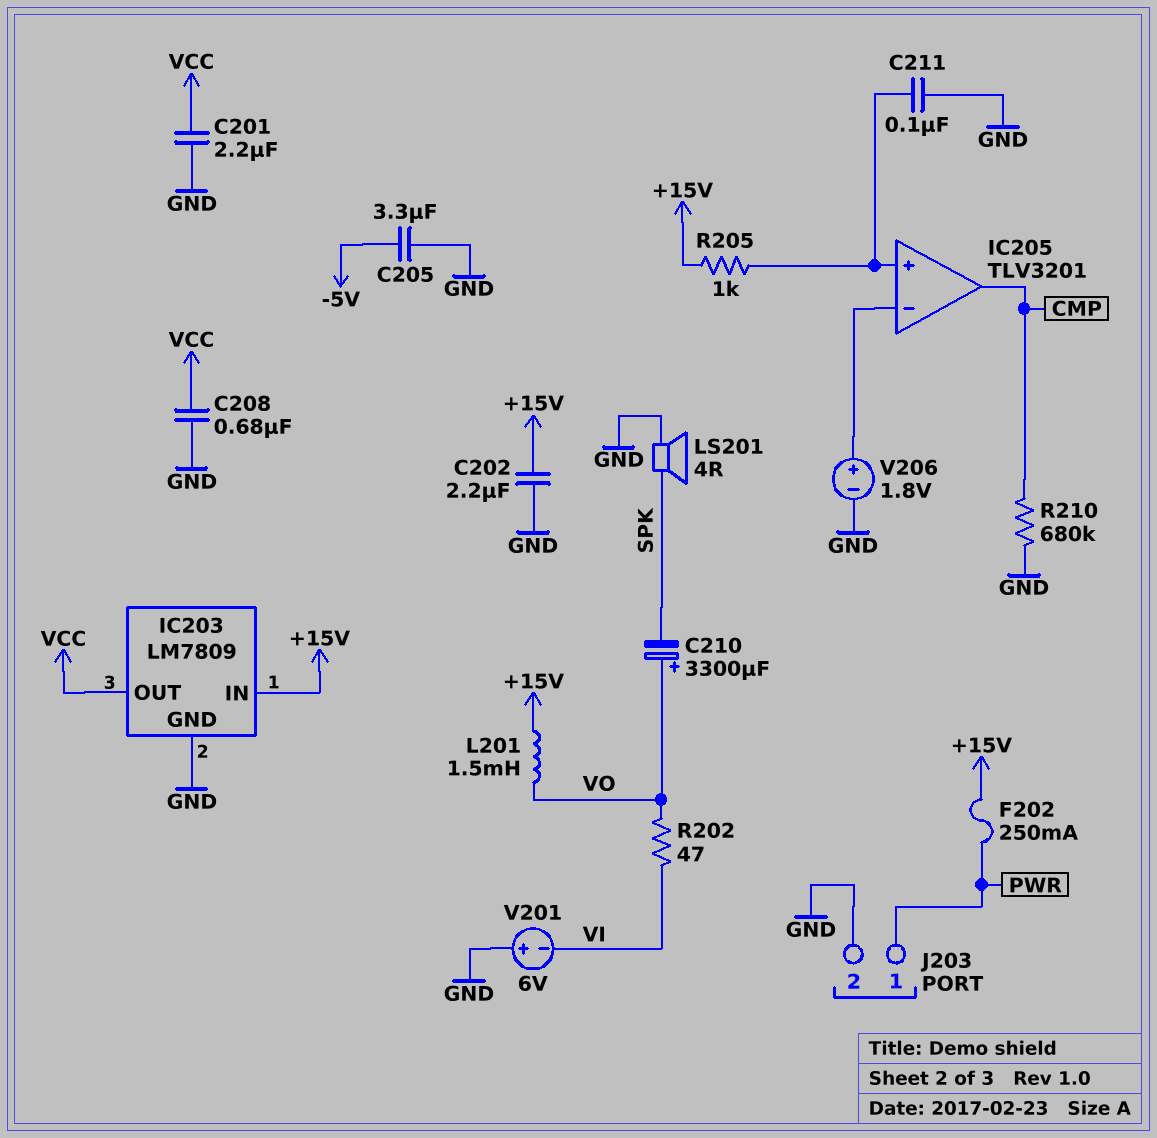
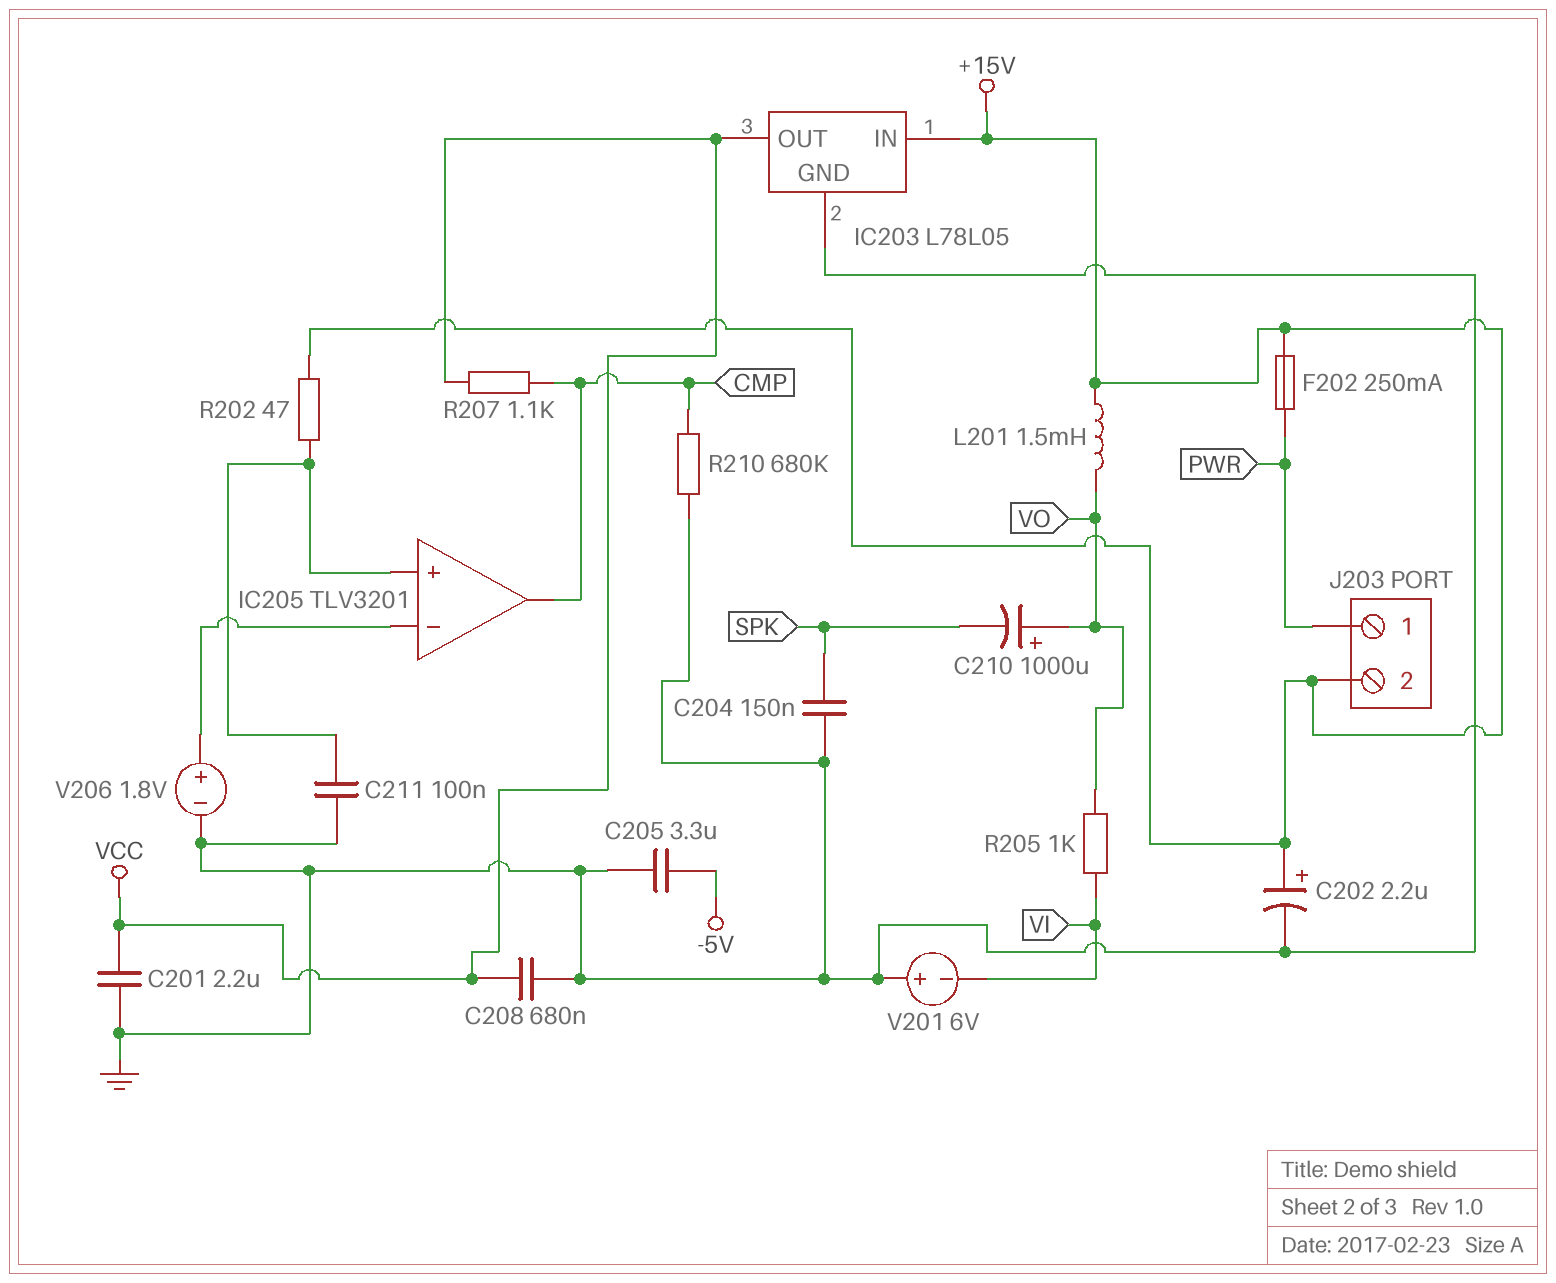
C202: 2.2uF (+15V, GND) -> 2.2uF (plus +15V, minus GND)
C204: none -> 150nF (GND, SPK)
C210: 3300uF (plus VO, minus SPK) -> 1000uF (plus VO, minus SPK)
IC203: LM7809 -> L78L05
J203 pin 2: GND -> +15V
LS201: speaker 4R (GND, SPK) -> none
R202: 47 (VI, VO) -> 47 (+15V, IC205/in+)
R205: 1k (+15V, IC205/in+) -> 1k (VI, VO)
R207: none -> 1.1k (CMP, VCC)

